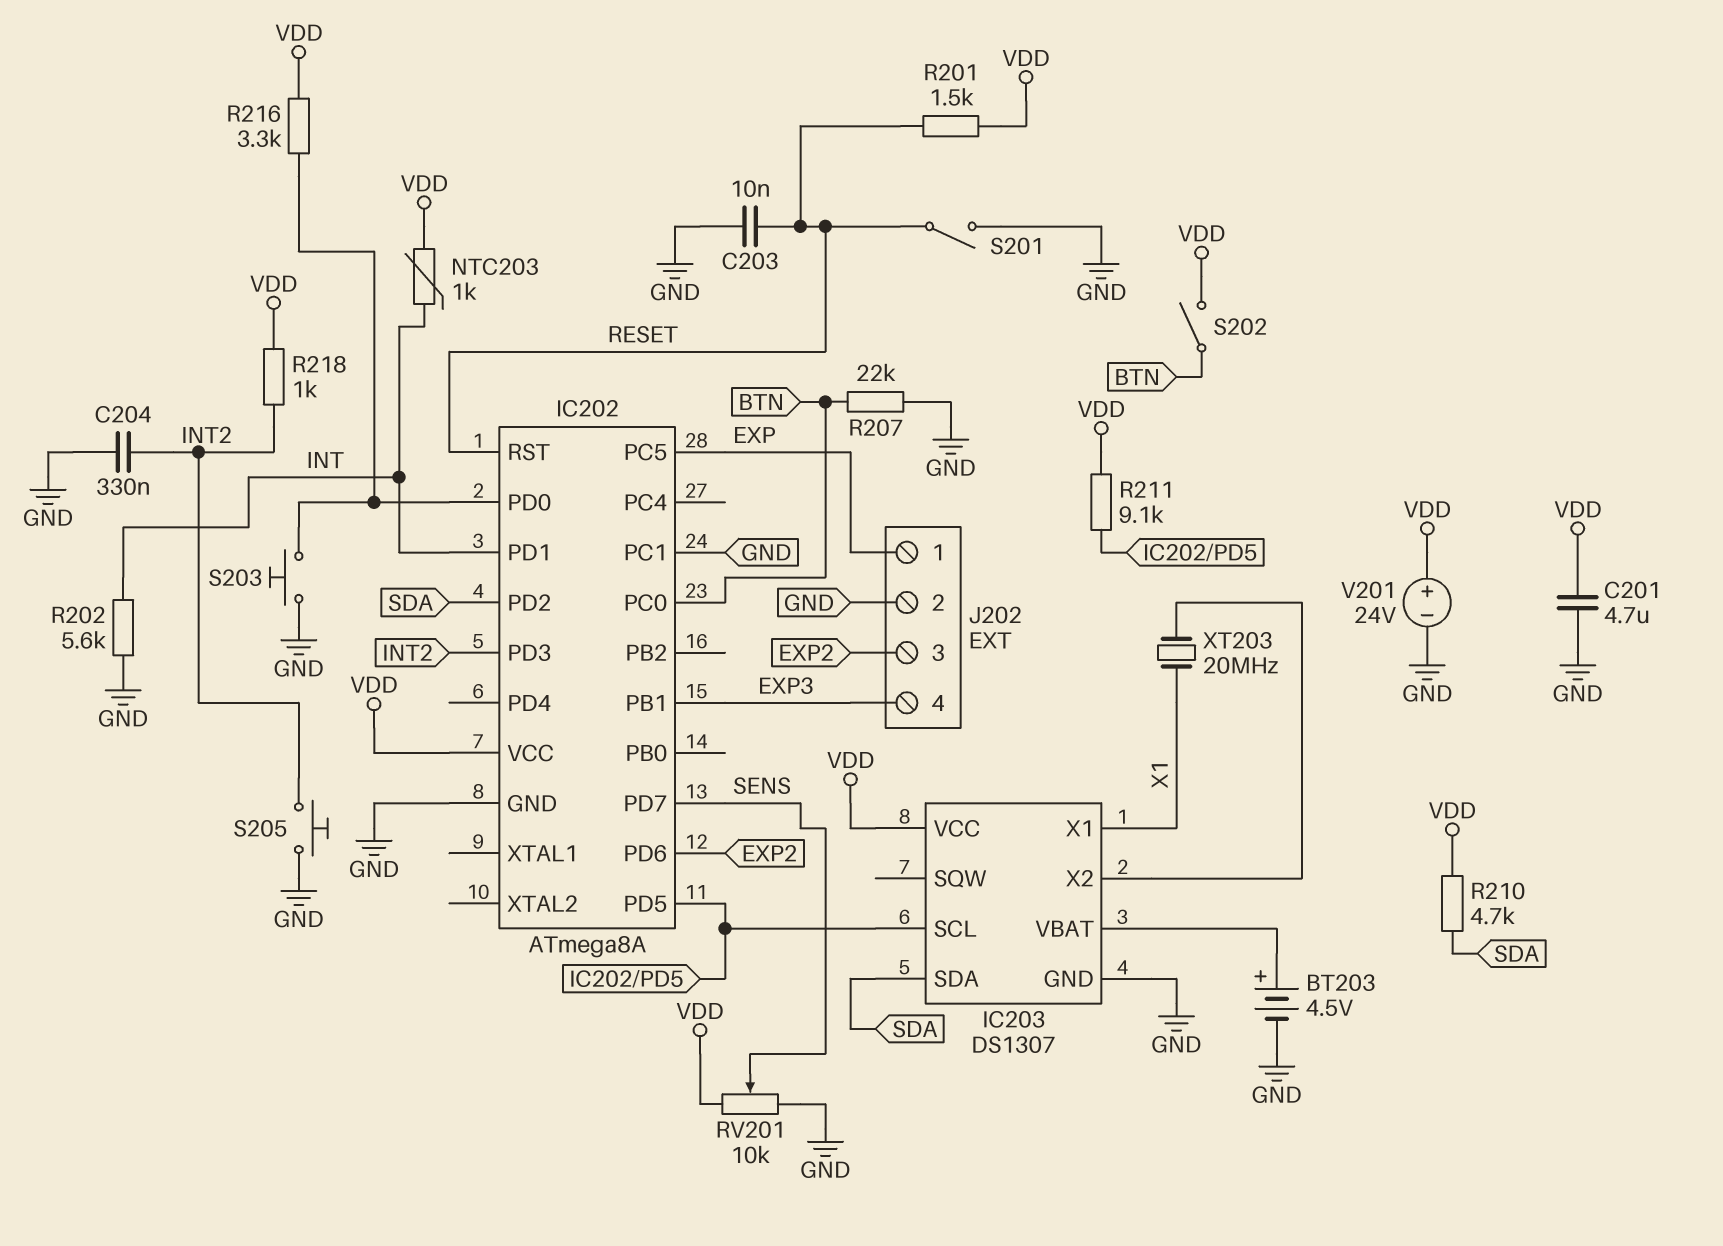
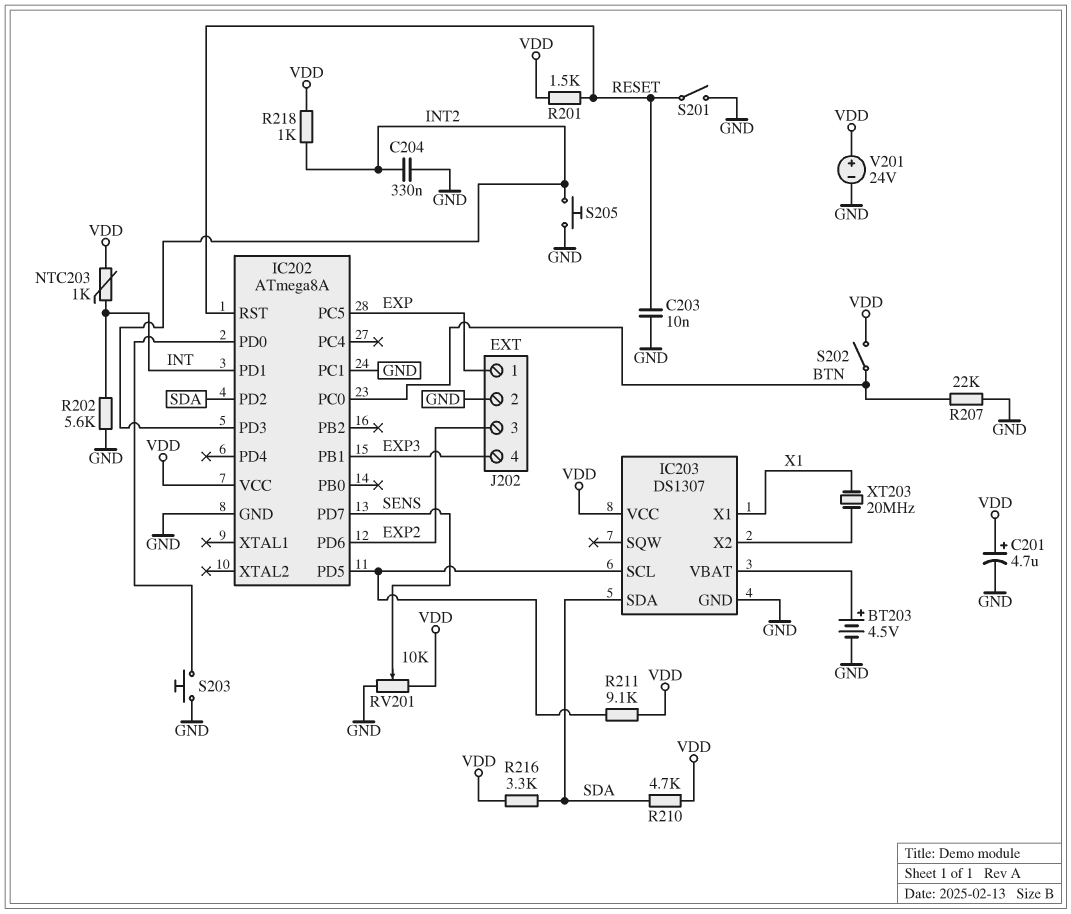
C201: 4.7uF (GND, VDD) -> 4.7uF (plus VDD, minus GND)
R216: 3.3k (IC202/PD0, VDD) -> 3.3k (SDA, VDD)

